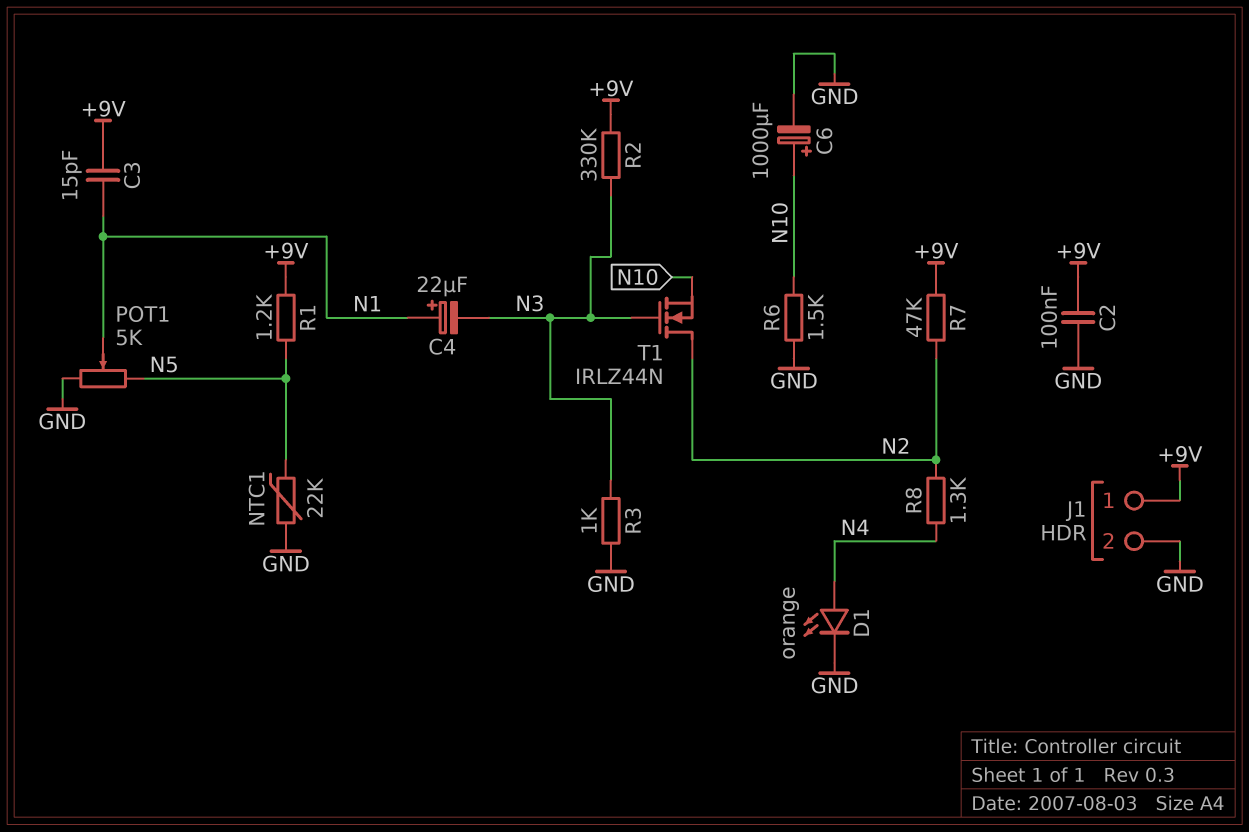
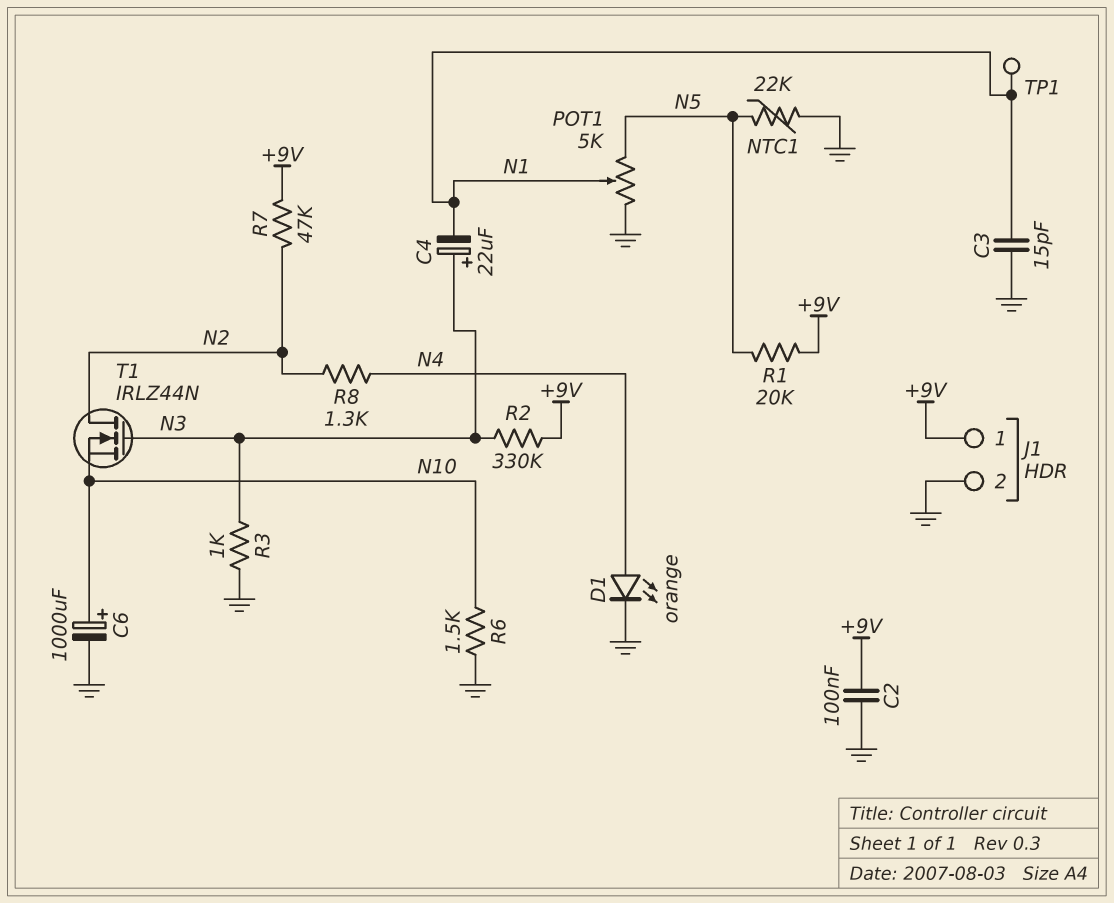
C3: 15pF (+9V, N1) -> 15pF (GND, N1)
C4: 22uF (plus N1, minus N3) -> 22uF (plus N3, minus N1)
R1: 1.2k (+9V, N5) -> 20k (+9V, N5)
TP1: none -> test point (N1)

